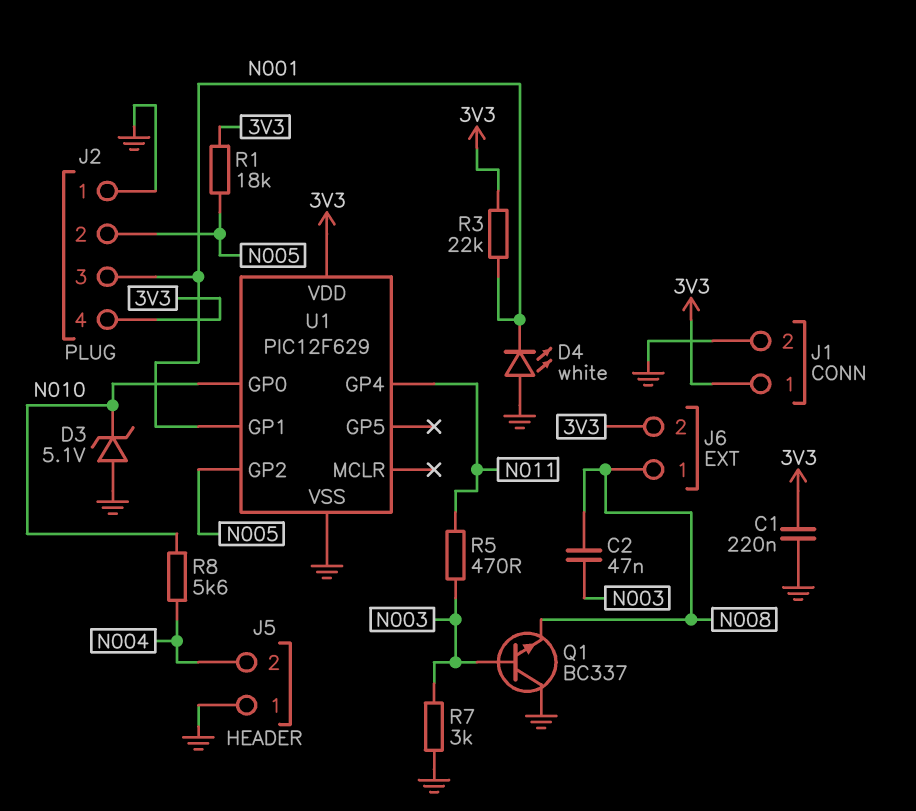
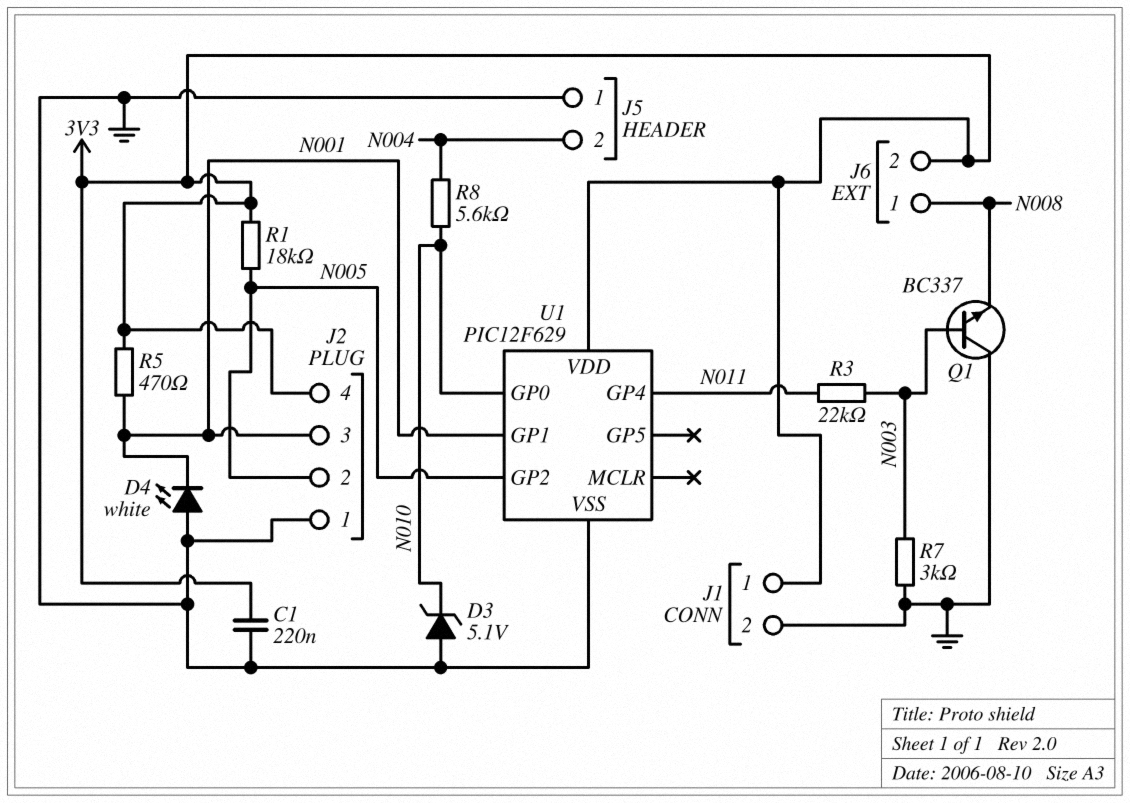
C2: 47nF (N003, N008) -> none
R3: 22k (3V3, N001) -> 22k (N003, N011)
R5: 470 (N003, N011) -> 470 (3V3, N001)

